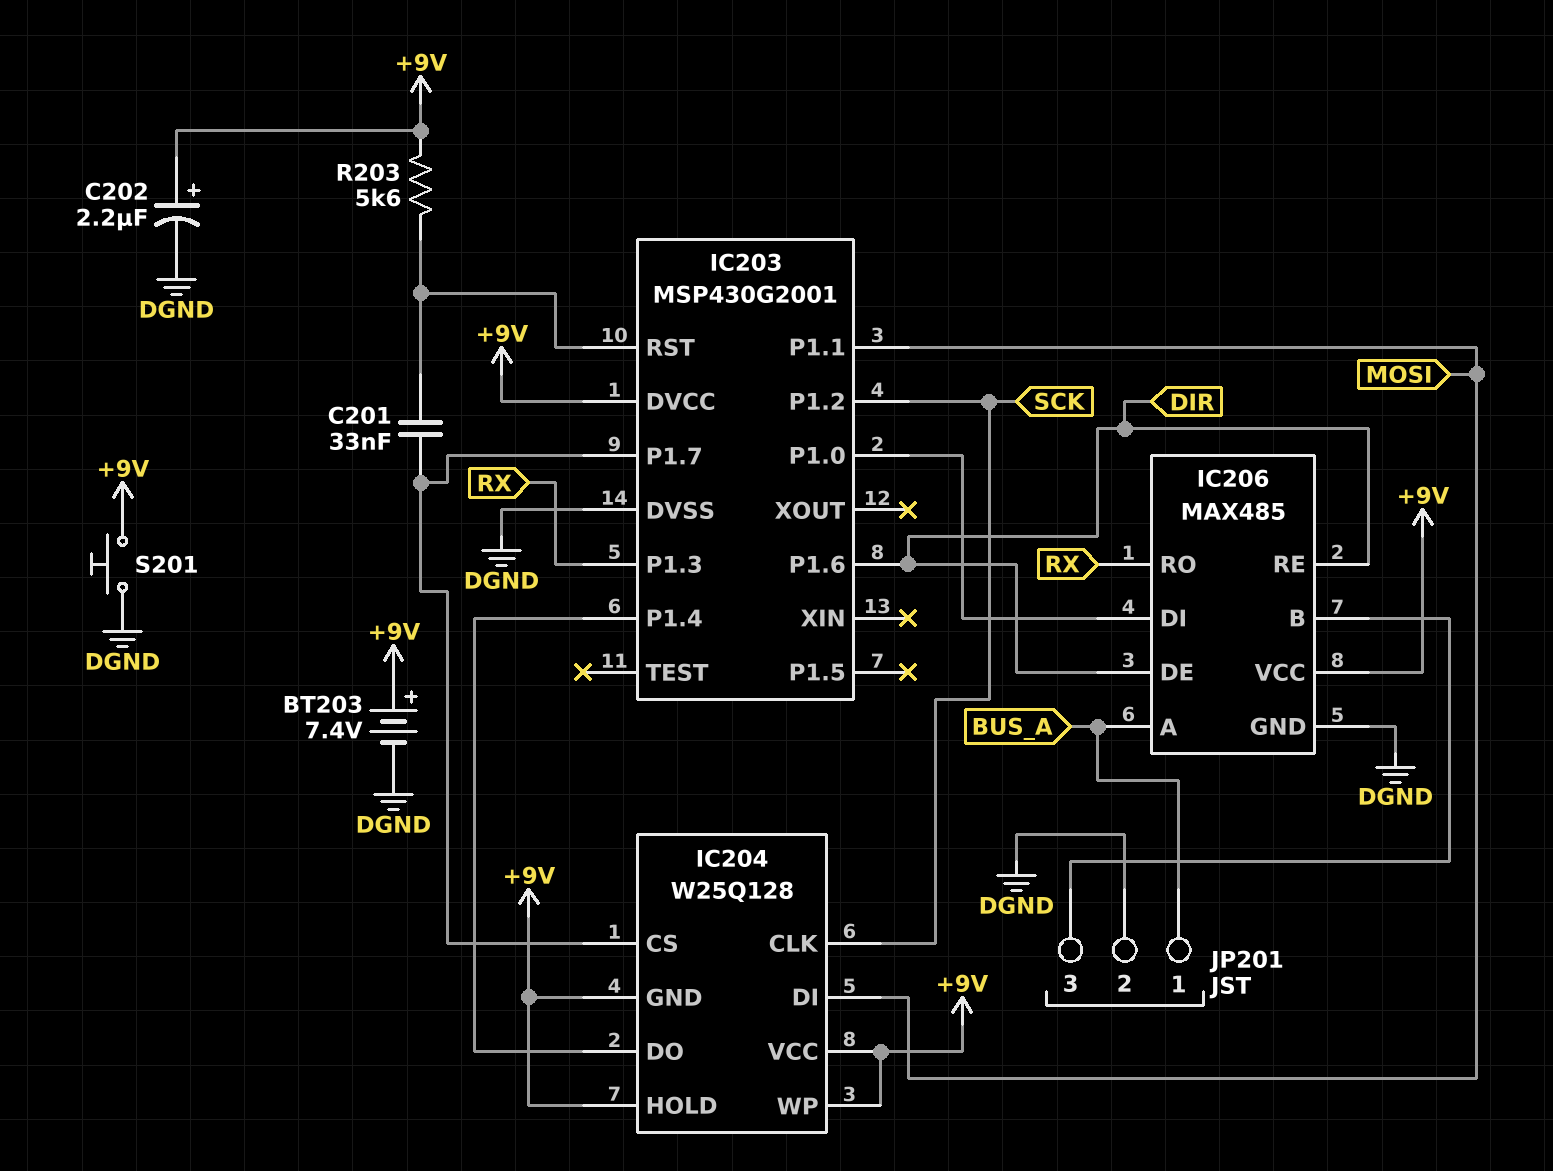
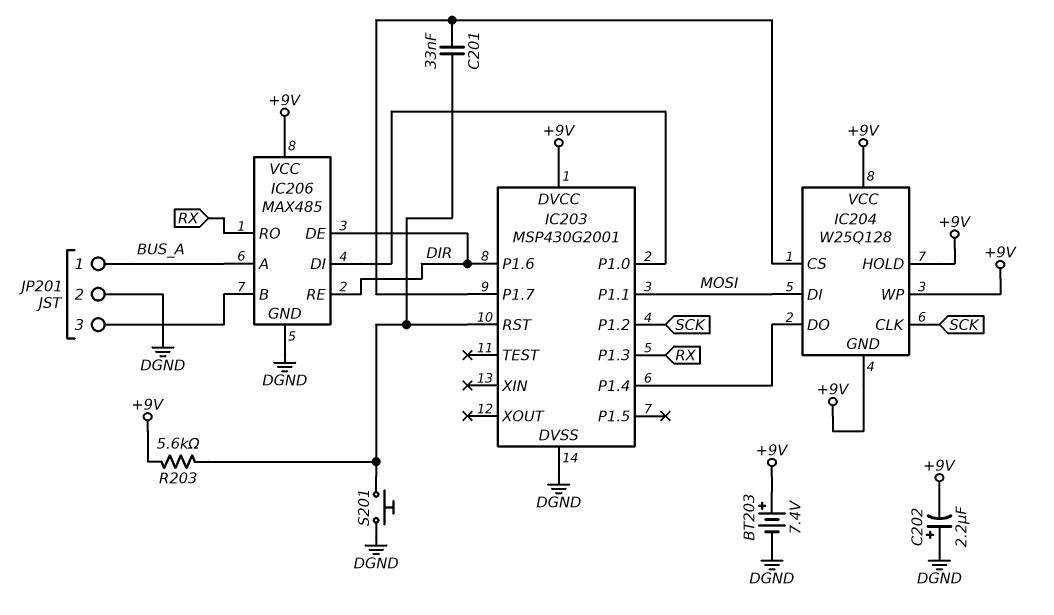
C202: 2.2uF (plus +9V, minus DGND) -> 2.2uF (plus DGND, minus +9V)
S201: button (+9V, DGND) -> button (DGND, IC203/RST)

